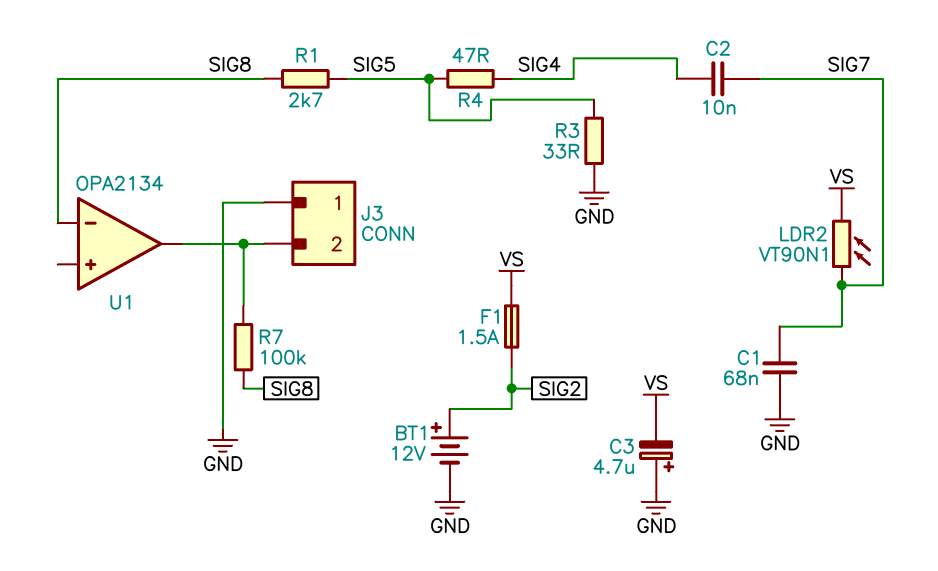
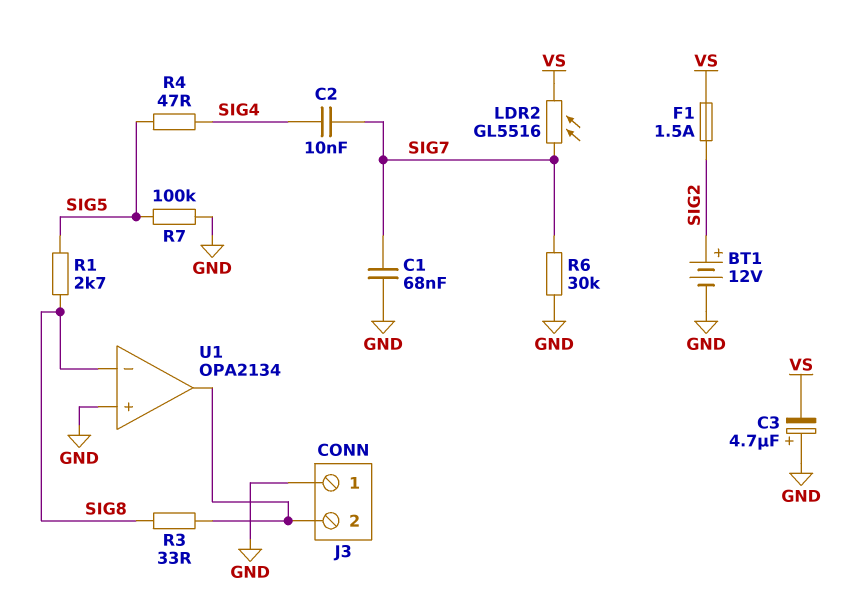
LDR2: VT90N1 (SIG7, VS) -> GL5516 (SIG7, VS)
R3: 33 (GND, SIG5) -> 33 (J3/2, SIG8)
R6: none -> 30k (GND, SIG7)
R7: 100k (J3/2, SIG8) -> 100k (GND, SIG5)
U1 pin in+: none -> GND

